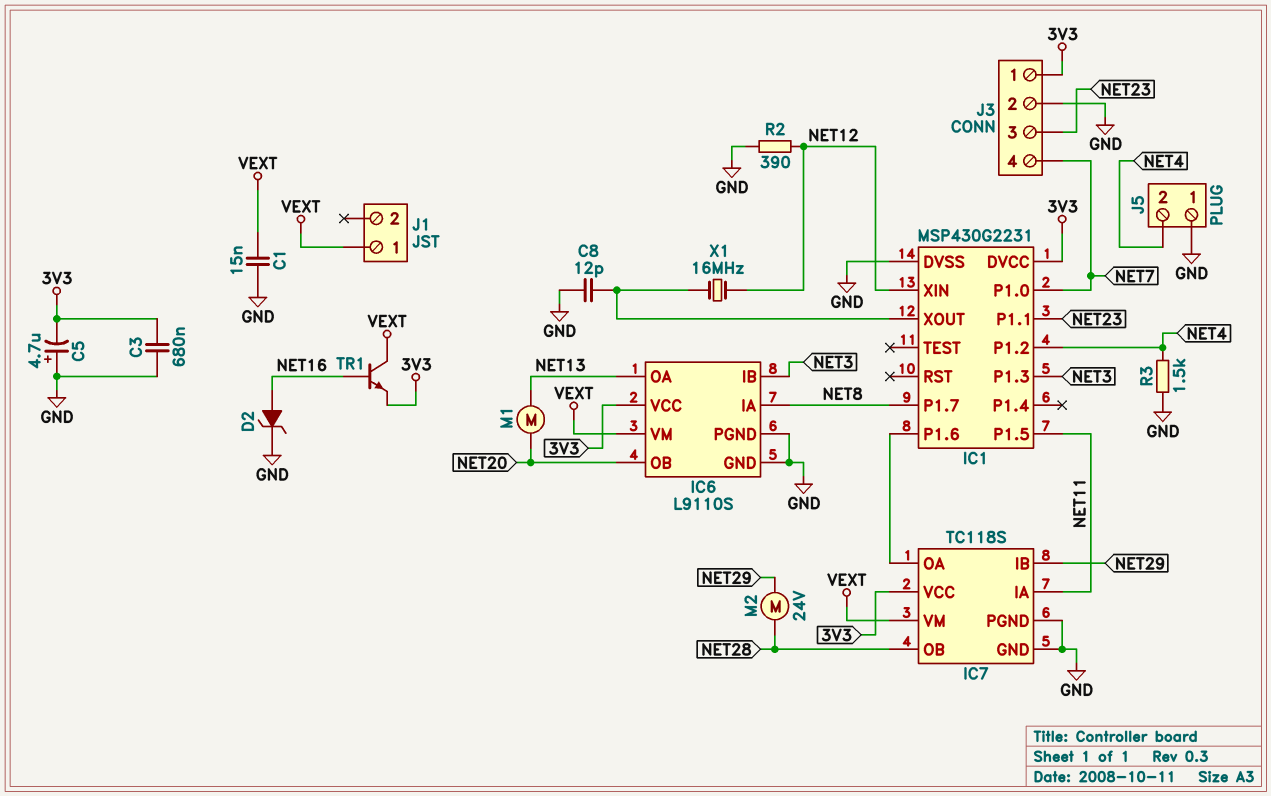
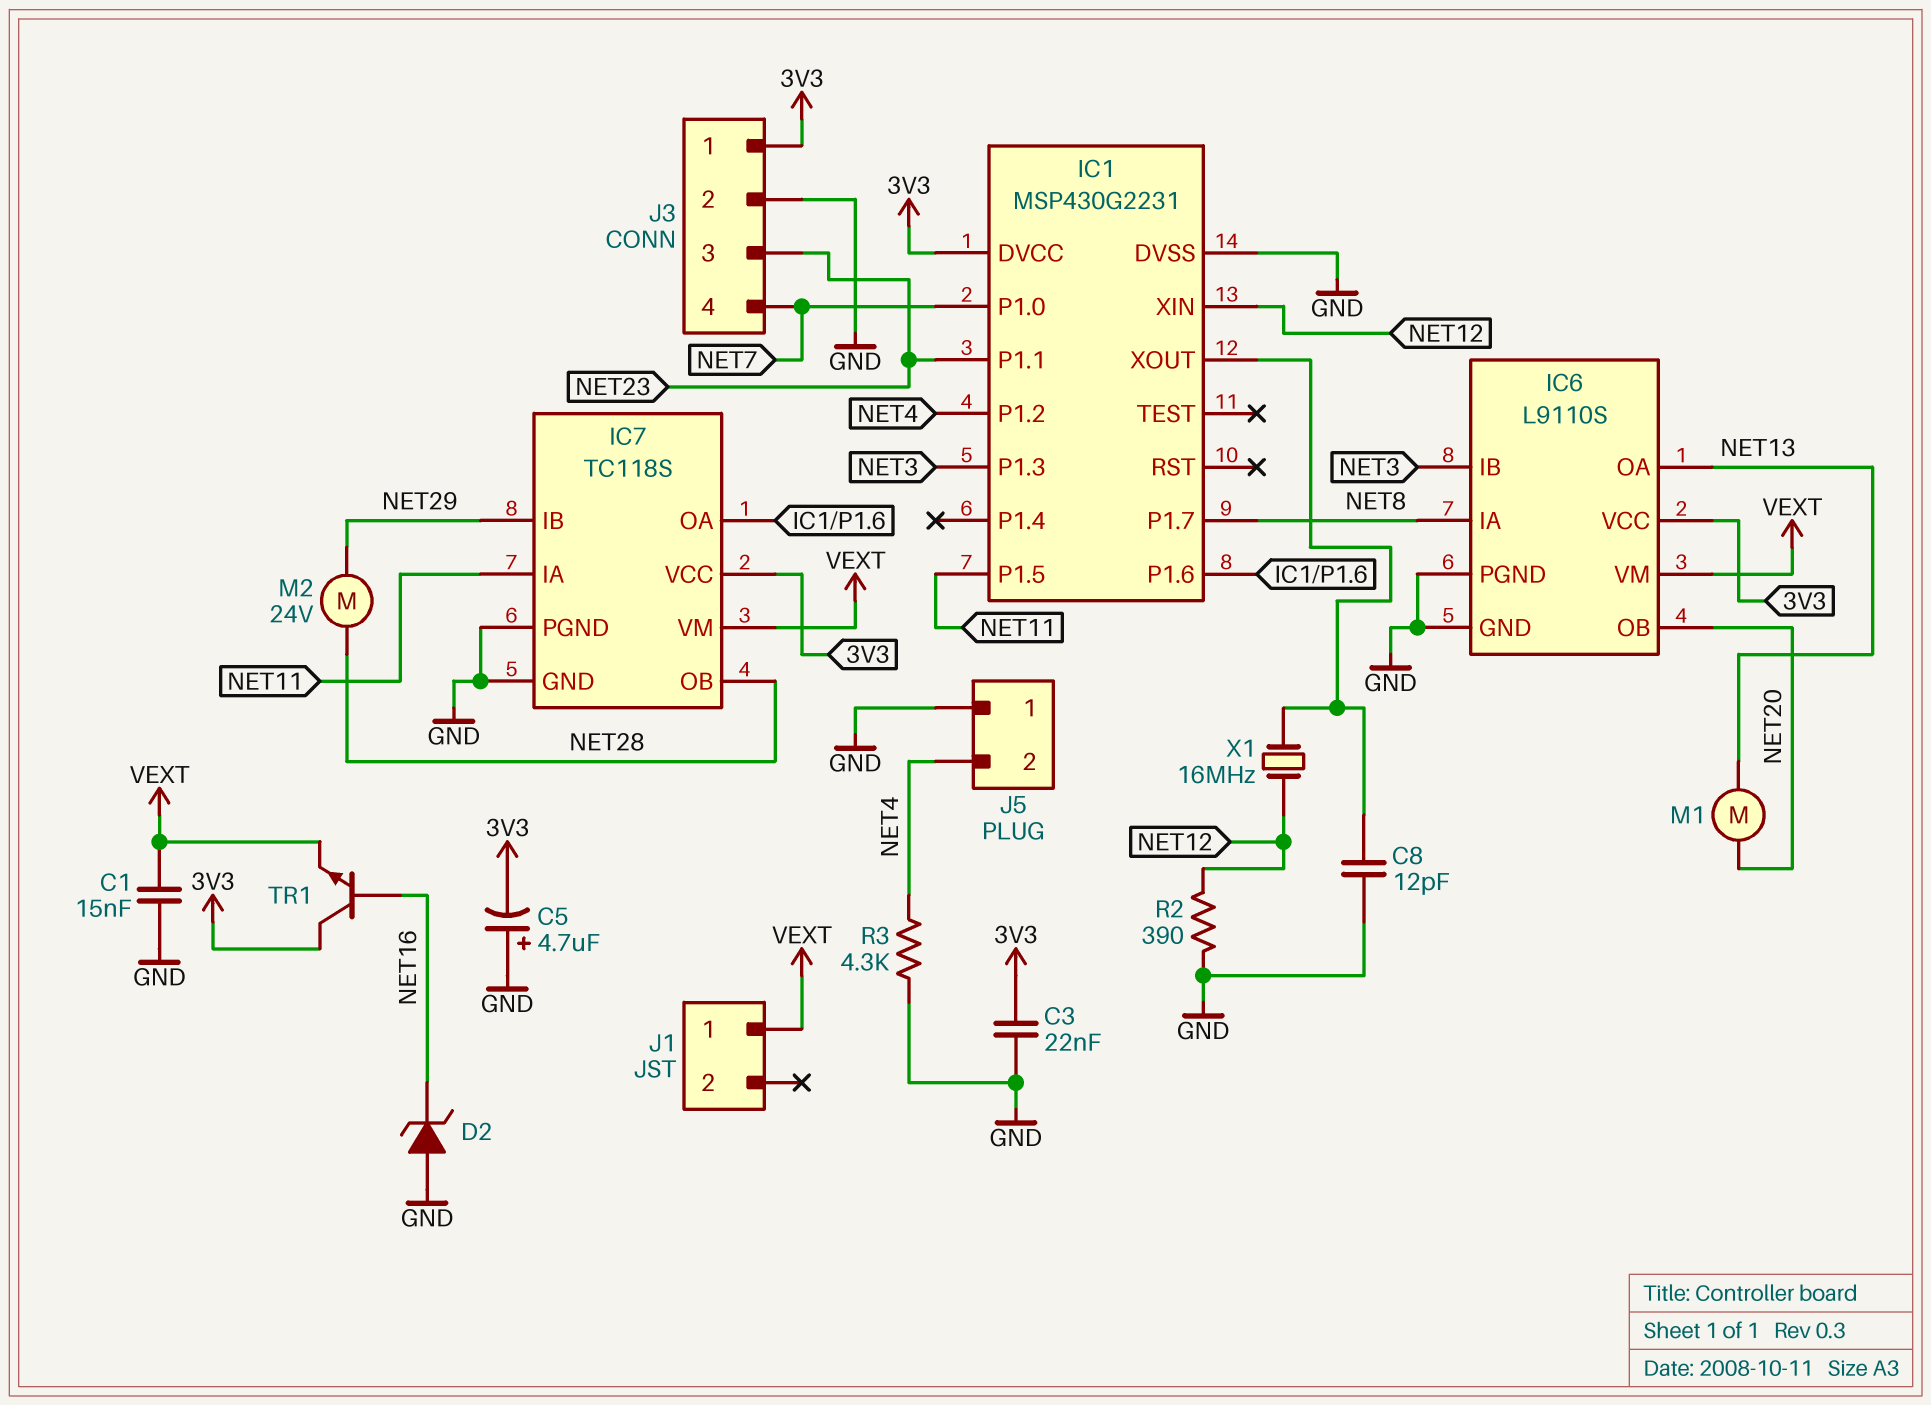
C3: 680nF (3V3, GND) -> 22nF (3V3, GND)
D2: zener (A NET16, K GND) -> zener (A GND, K NET16)
R3: 1.5k (GND, NET4) -> 4.3k (GND, NET4)
TR1: NPN (B NET16, C VEXT, E 3V3) -> NPN (B NET16, C 3V3, E VEXT)

